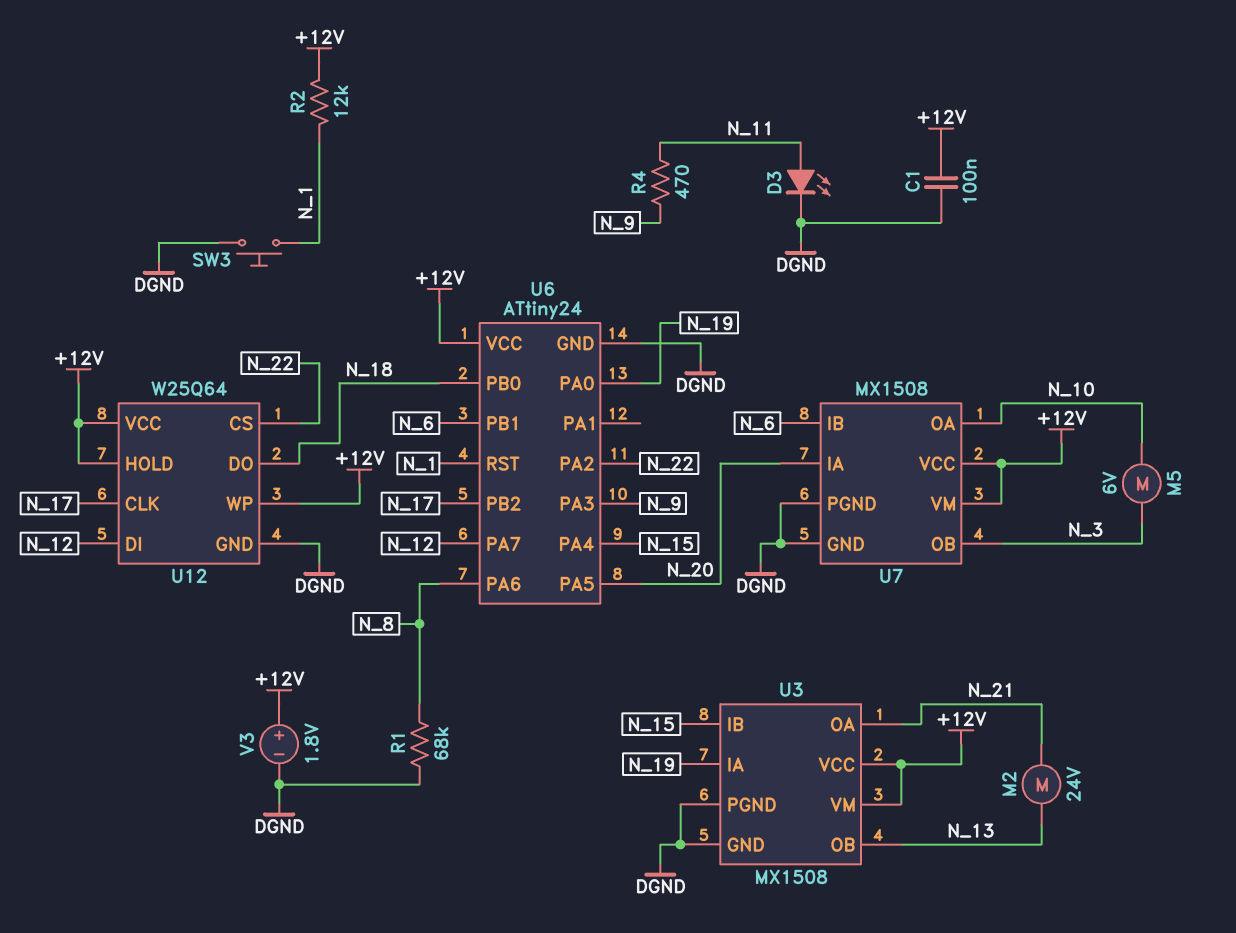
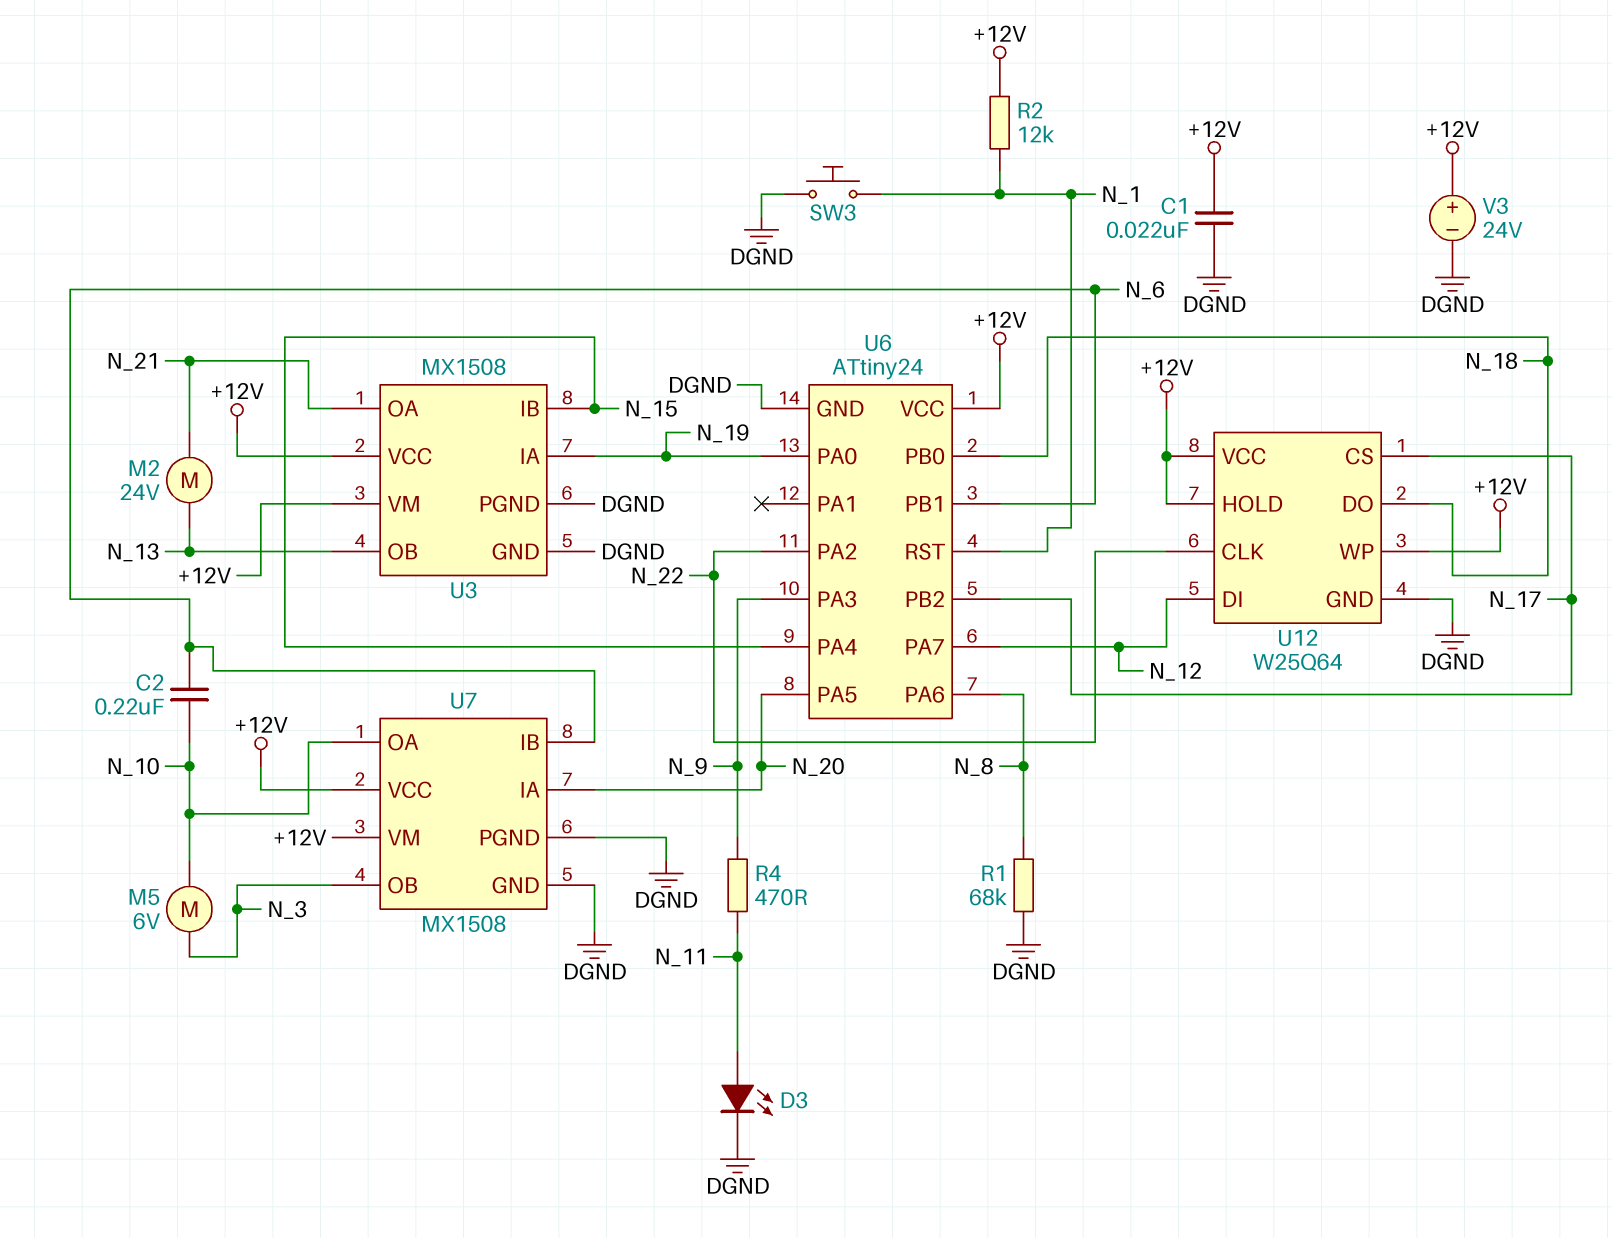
C1: 100nF (+12V, DGND) -> 22nF (+12V, DGND)
C2: none -> 220nF (N_6, N_10)
U12 pin CLK: N_17 -> N_22
U12 pin CS: N_22 -> N_17
V3: 1.8V (plus +12V, minus DGND) -> 24V (plus +12V, minus DGND)

